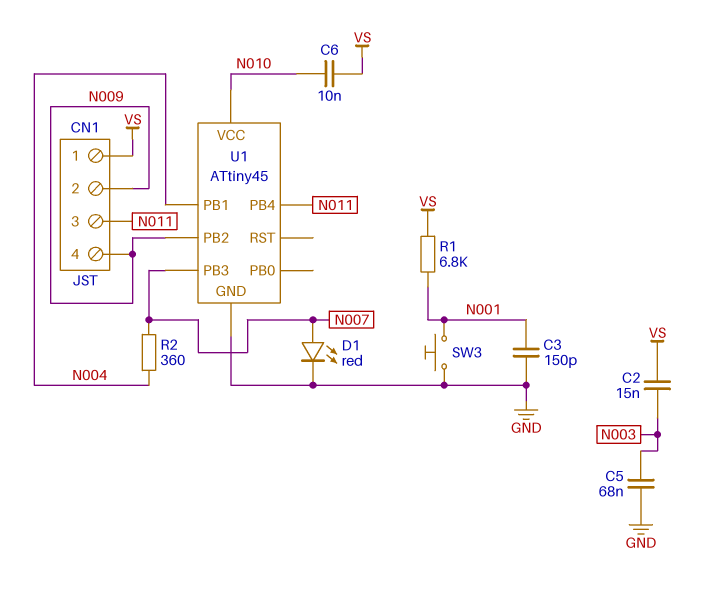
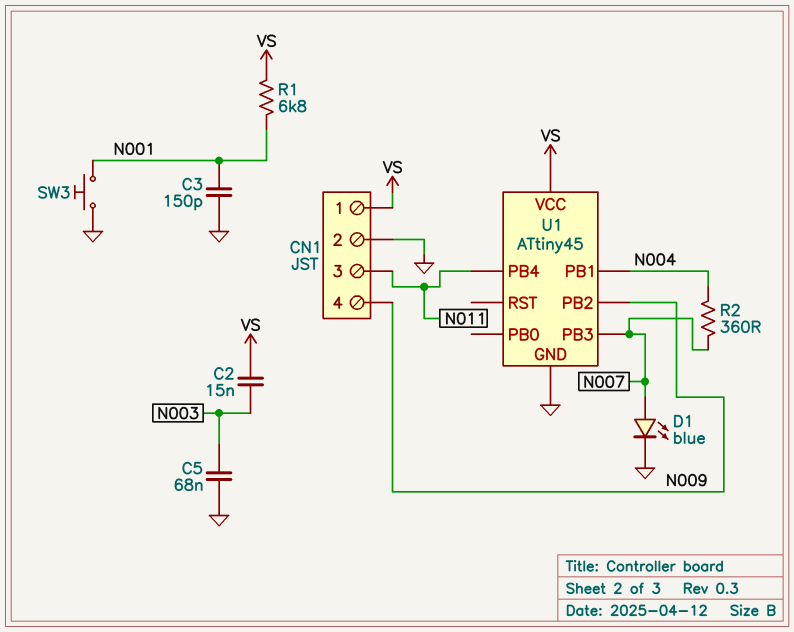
C6: 10nF (N010, VS) -> none
CN1 pin 2: N009 -> GND
D1: LED red (A N007, K GND) -> LED blue (A N007, K GND)
U1 pin VCC: N010 -> VS

